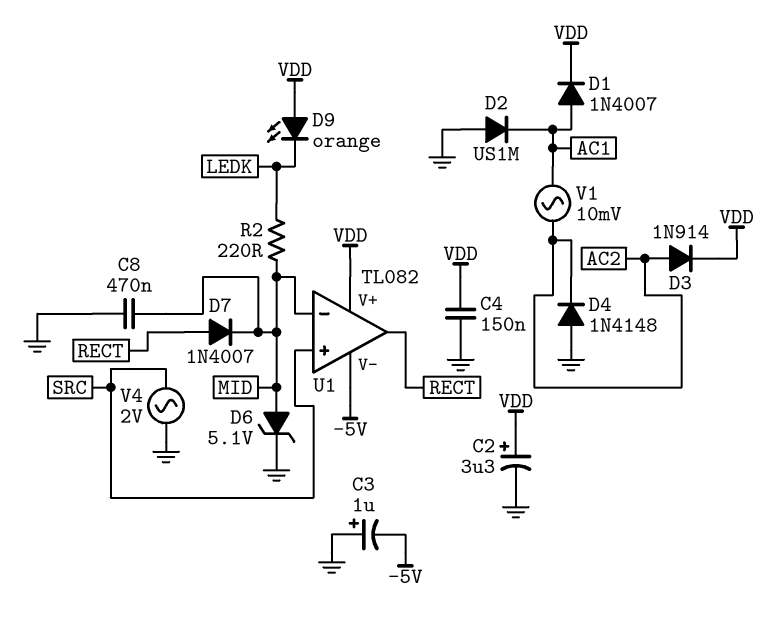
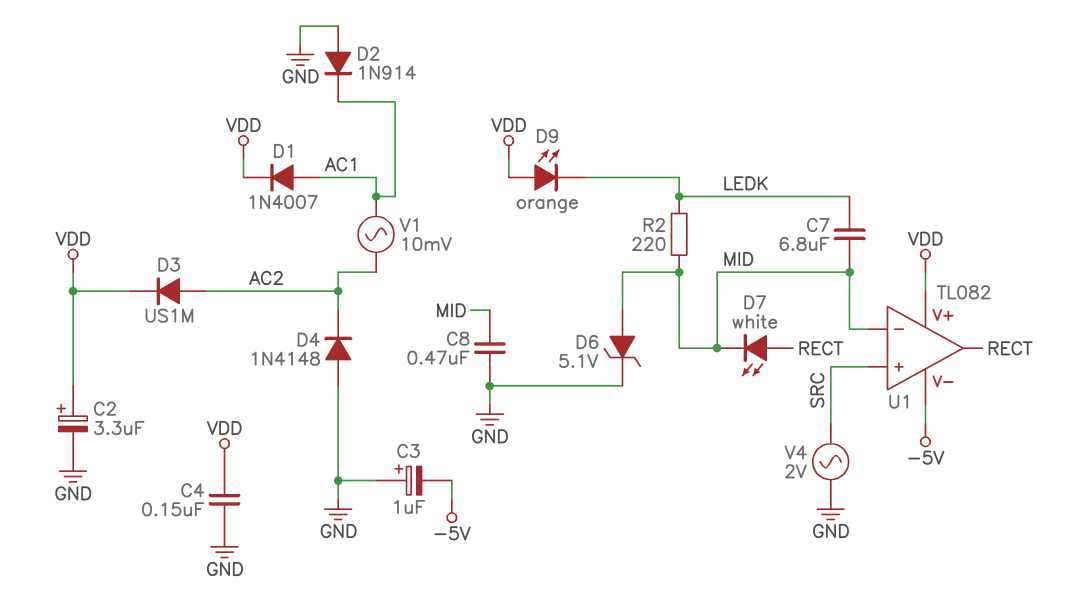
C7: none -> 6.8uF (LEDK, MID)
D2: diode US1M (A GND, K AC1) -> diode 1N914 (A GND, K AC1)
D3: diode 1N914 (A AC2, K VDD) -> diode US1M (A AC2, K VDD)
D7: diode 1N4007 (A RECT, K MID) -> LED white (A RECT, K MID)

